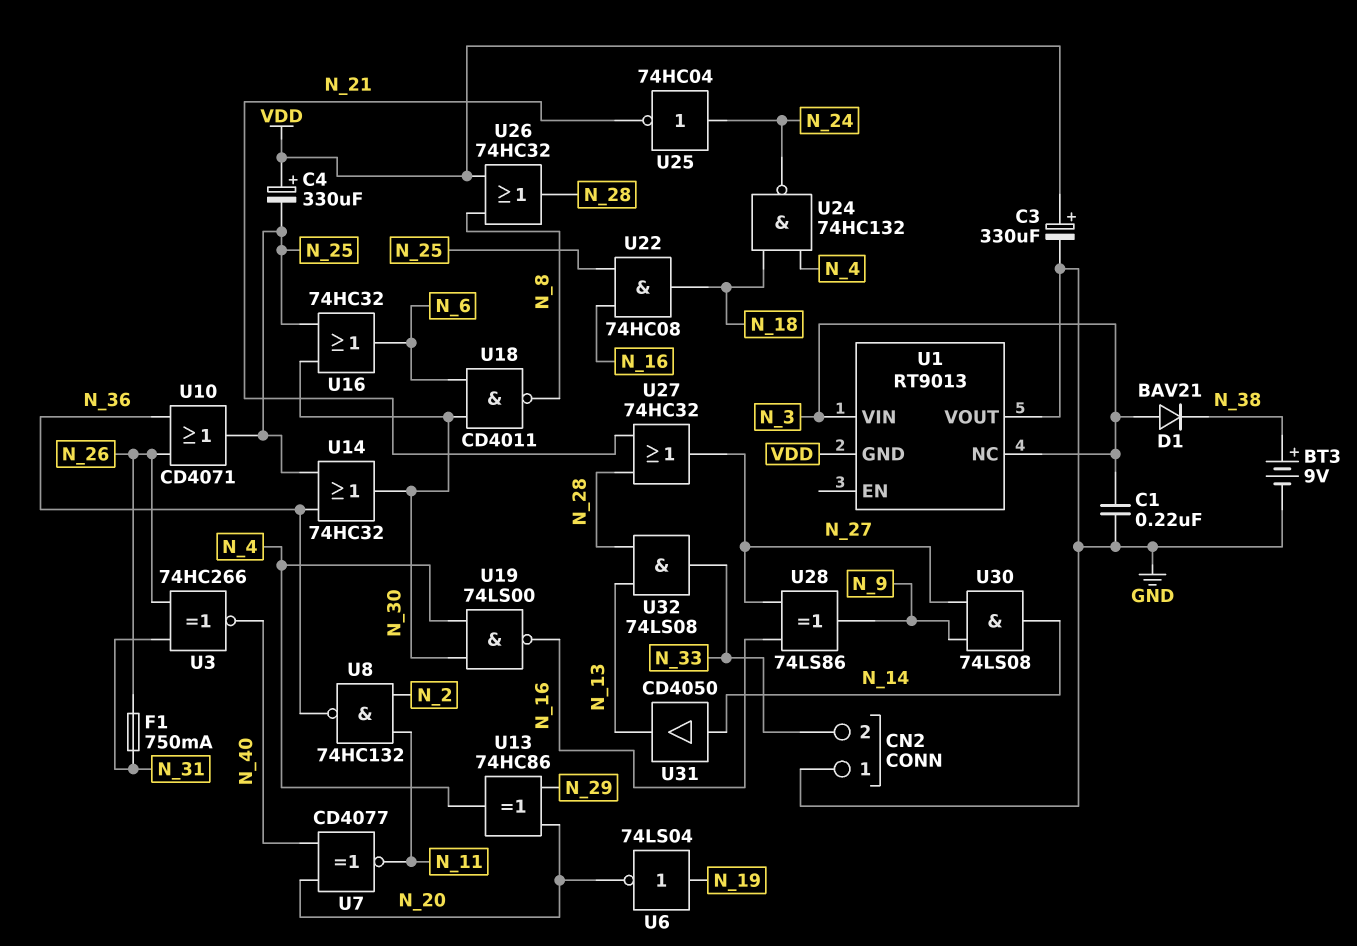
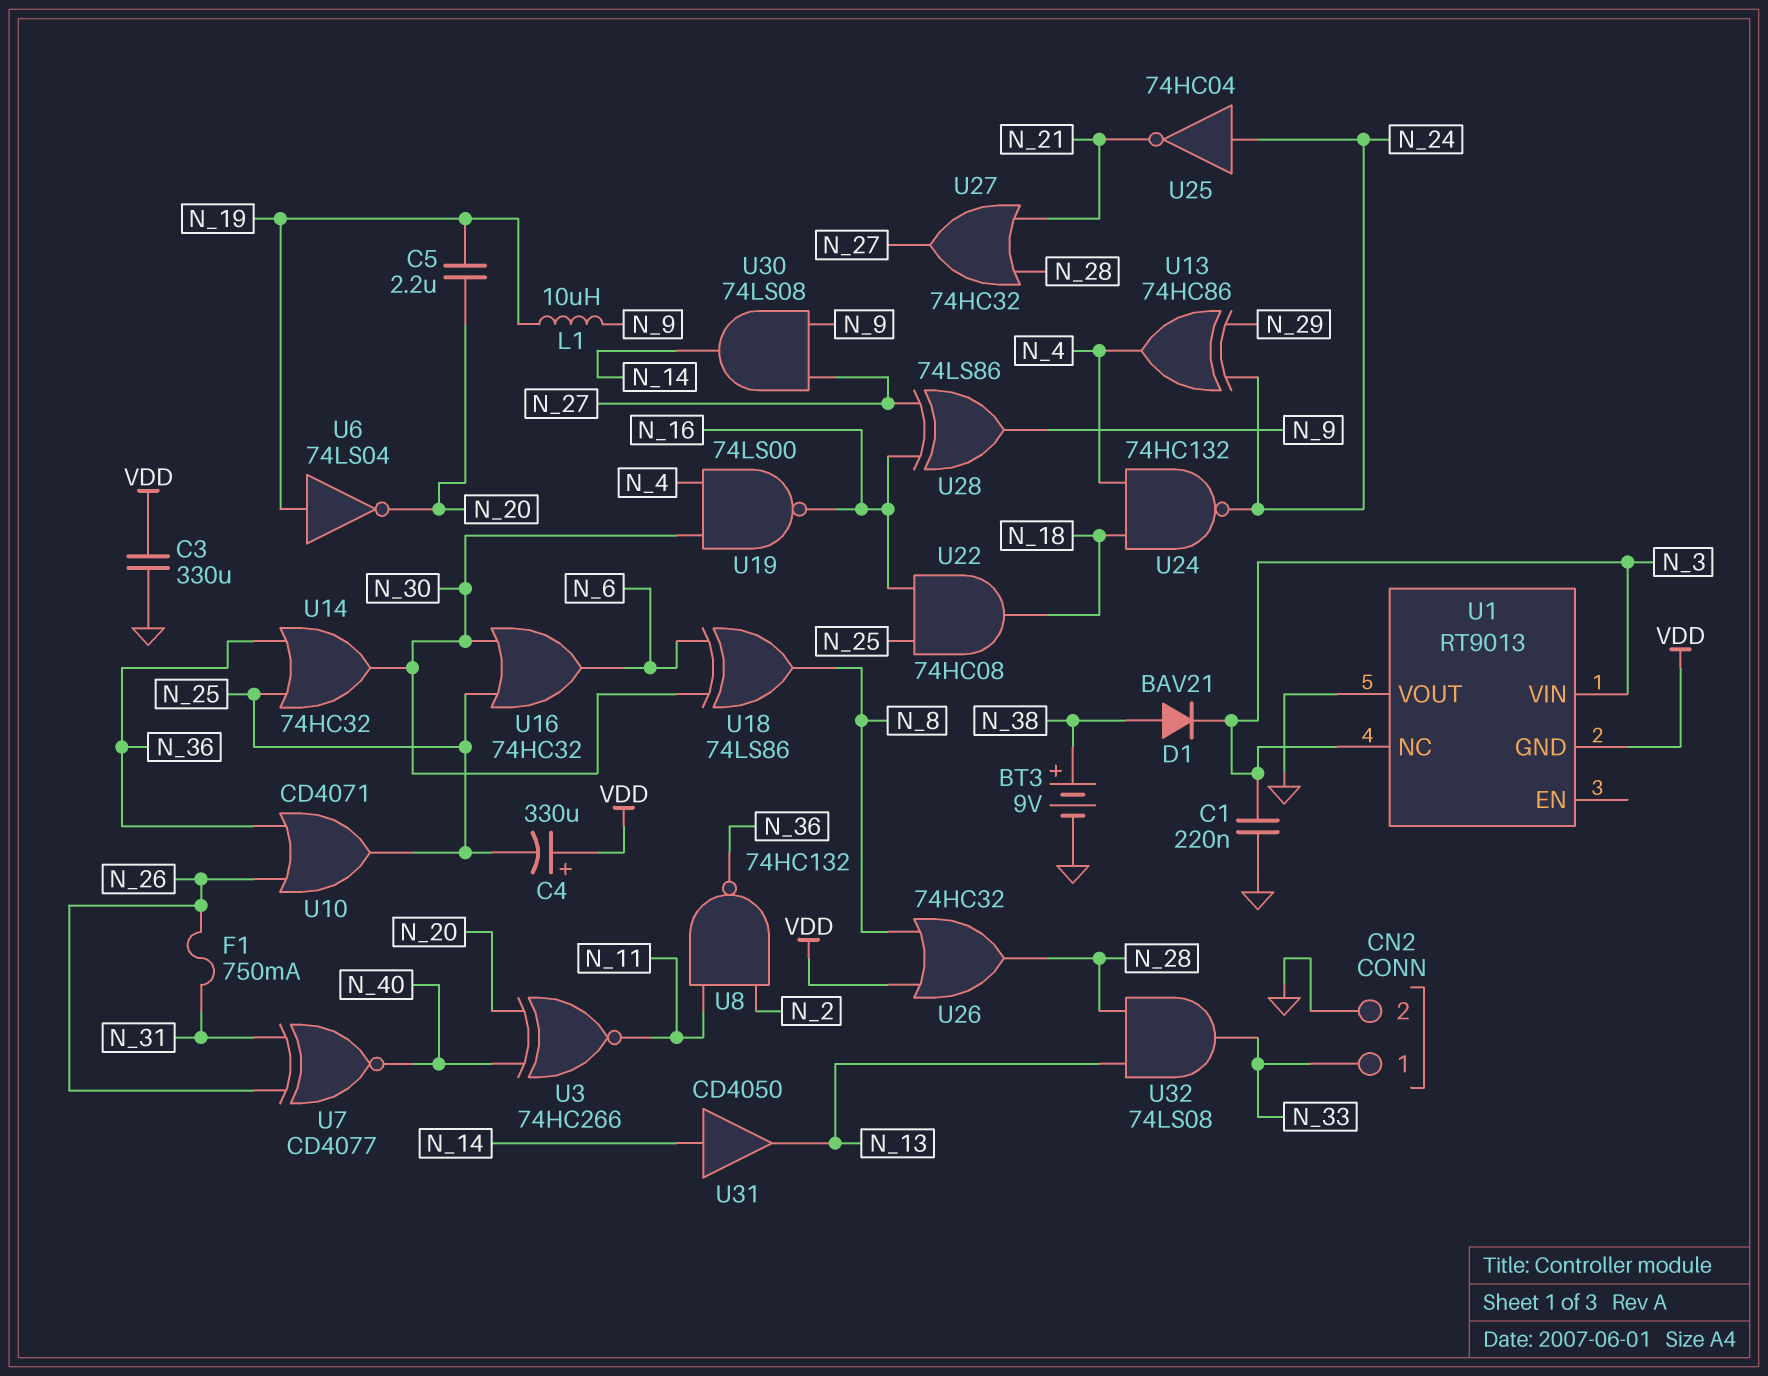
C3: 330uF (plus VDD, minus GND) -> 330uF (GND, VDD)
C5: none -> 2.2uF (N_19, N_20)
CN2 pin 1: GND -> N_33
CN2 pin 2: N_33 -> GND
D1: diode BAV21 (A N_3, K N_38) -> diode BAV21 (A N_38, K N_3)
L1: none -> 10uH (N_9, N_19)
U3: XNOR 74HC266 (in N_26, in N_31, out N_40) -> XNOR 74HC266 (in N_20, in N_40, out N_11)
U7: XNOR CD4077 (in N_20, in N_40, out N_11) -> XNOR CD4077 (in N_26, in N_31, out N_40)
U13: XOR 74HC86 (in N_20, in N_29, out N_4) -> XOR 74HC86 (in N_24, in N_29, out N_4)
U18: NAND CD4011 (in N_6, in N_30, out N_8) -> XOR 74LS86 (in N_6, in N_30, out N_8)

